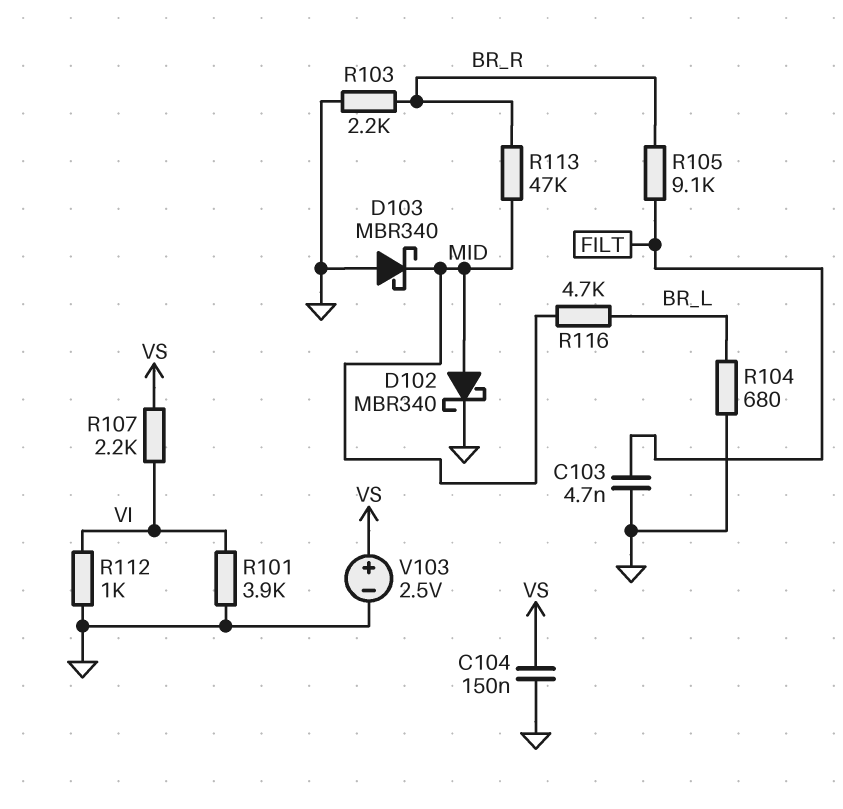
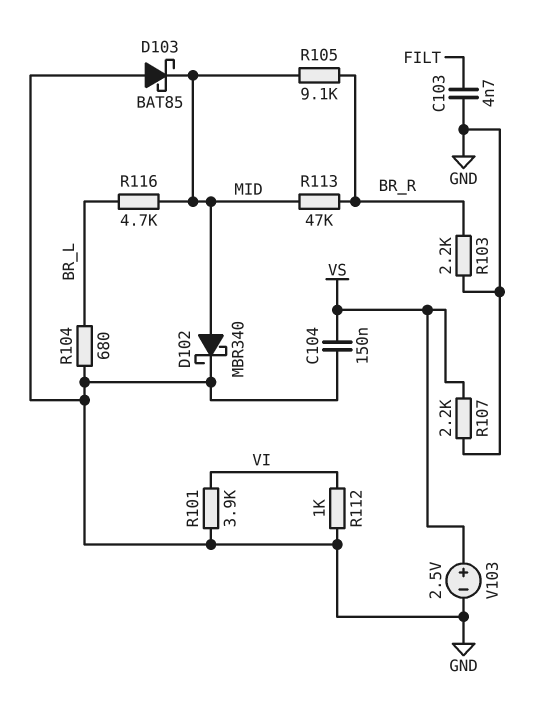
D103: schottky MBR340 (A GND, K MID) -> schottky BAT85 (A GND, K MID)
R105: 9.1k (BR_R, FILT) -> 9.1k (BR_R, MID)
R107: 2.2k (VI, VS) -> 2.2k (GND, VS)

